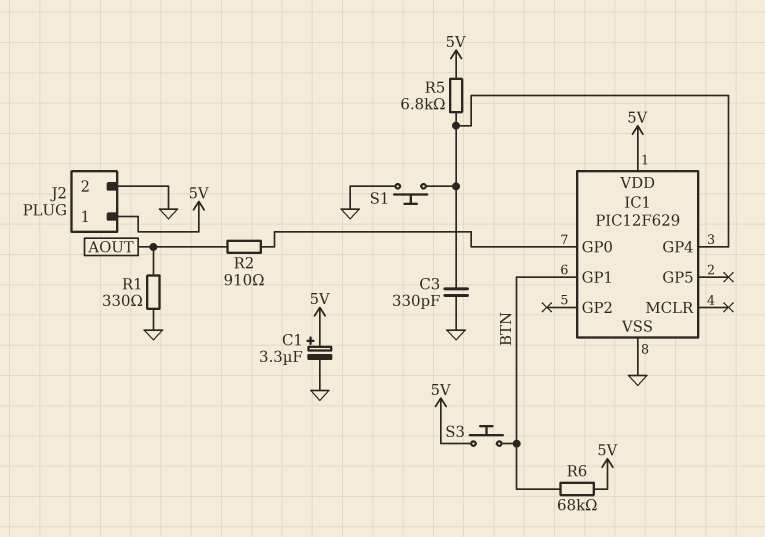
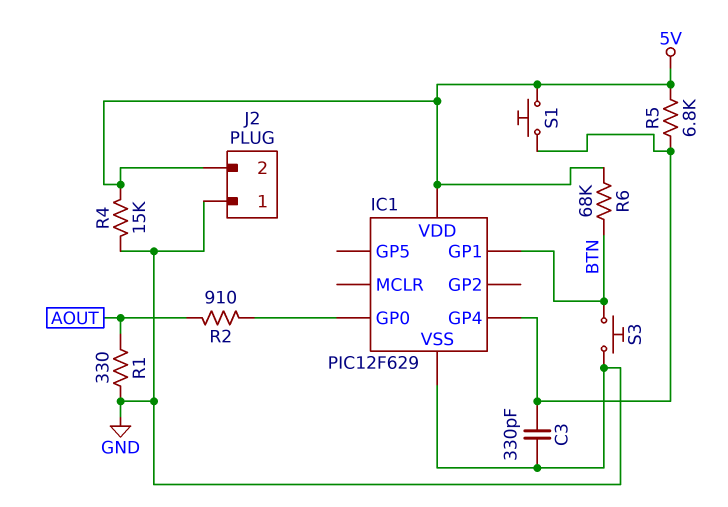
C1: 3.3uF (plus 5V, minus GND) -> none
J2 pin 1: 5V -> GND
J2 pin 2: GND -> 5V
R4: none -> 15k (5V, GND)
S1: button (GND, IC1/GP4) -> button (5V, IC1/GP4)
S3: button (5V, BTN) -> button (BTN, GND)

